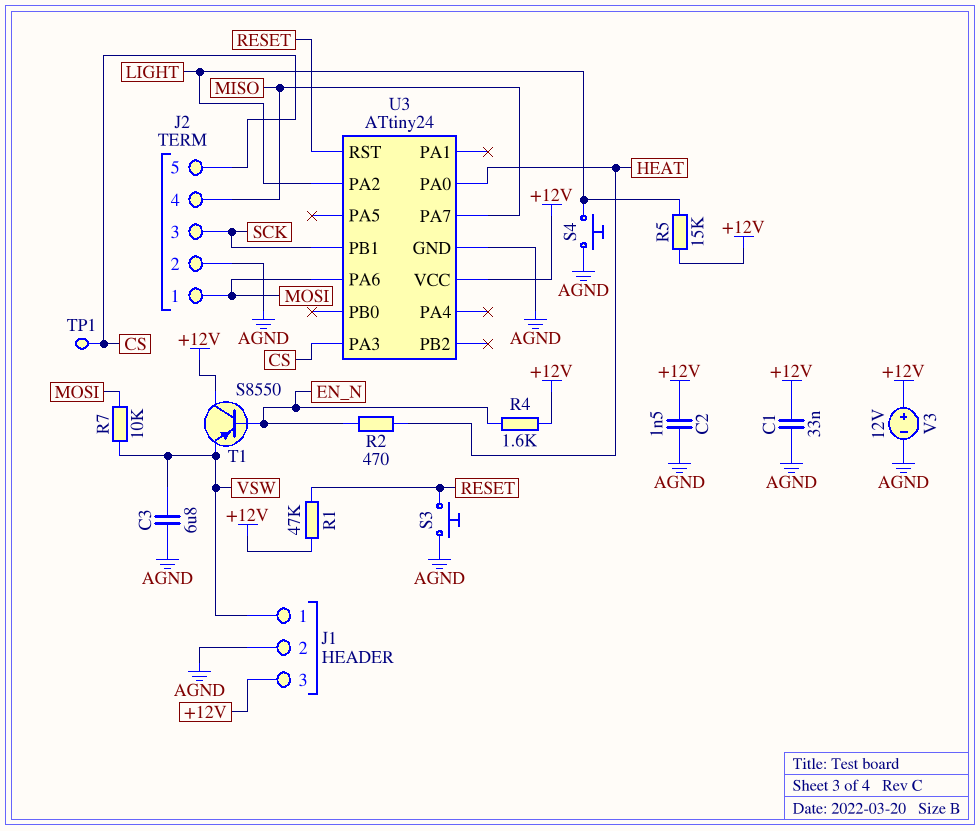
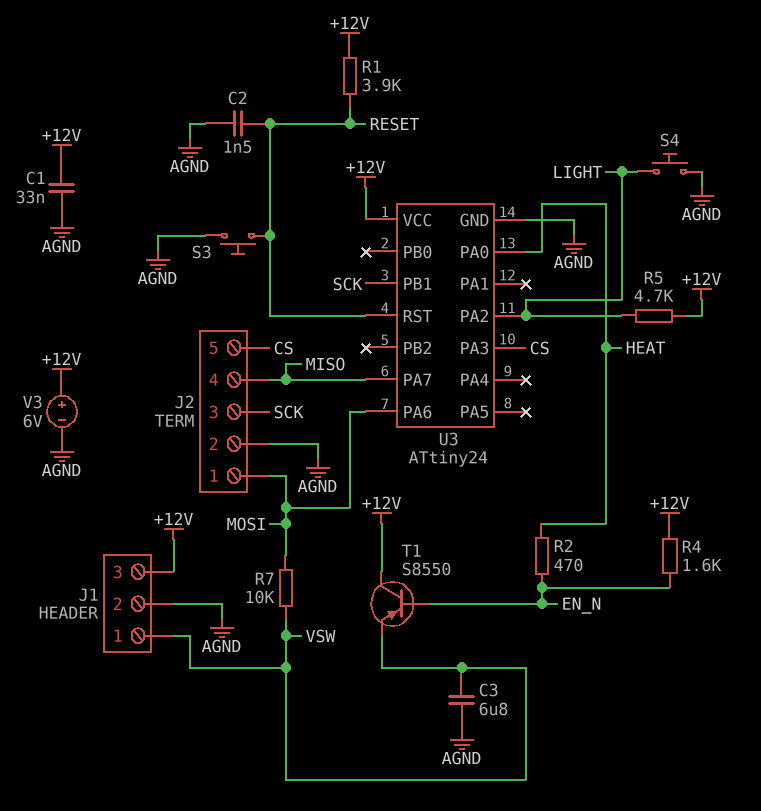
C2: 1.5nF (+12V, AGND) -> 1.5nF (AGND, RESET)
R1: 47k (+12V, RESET) -> 3.9k (+12V, RESET)
R5: 15k (+12V, LIGHT) -> 4.7k (+12V, LIGHT)
TP1: test point (CS) -> none
V3: 12V (plus +12V, minus AGND) -> 6V (plus +12V, minus AGND)

